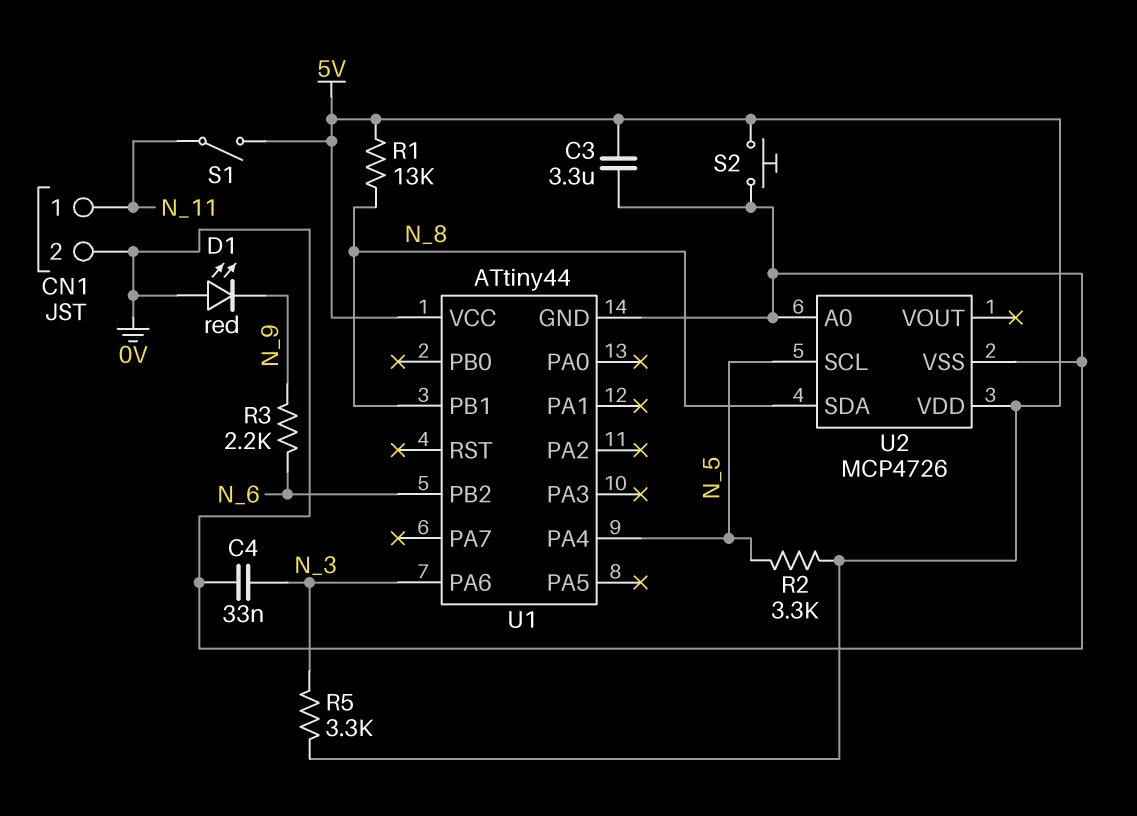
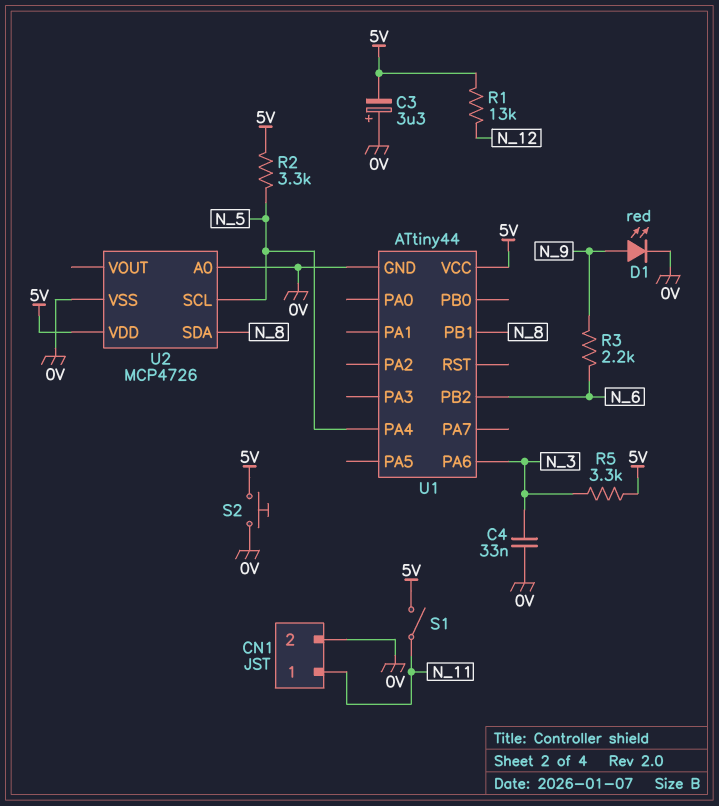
C3: 3.3uF (0V, 5V) -> 3.3uF (plus 0V, minus 5V)
D1: LED red (A 0V, K N_9) -> LED red (A N_9, K 0V)
R1: 13k (5V, N_8) -> 13k (5V, N_12)

